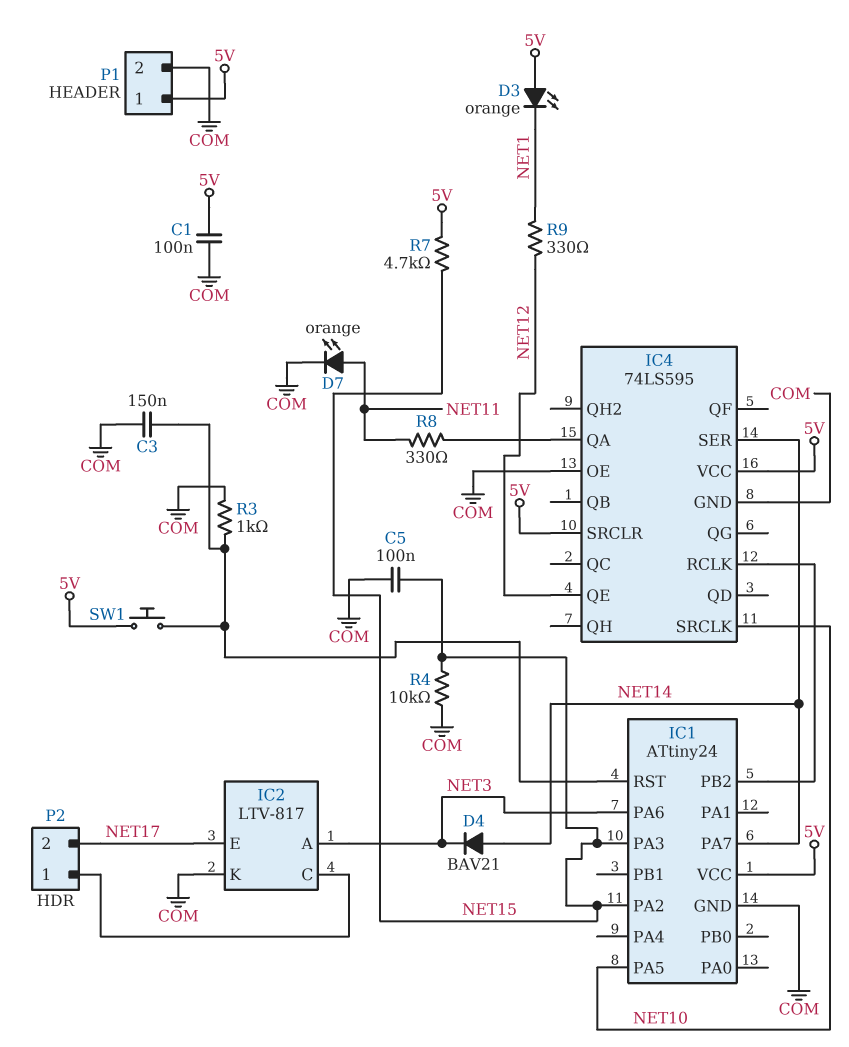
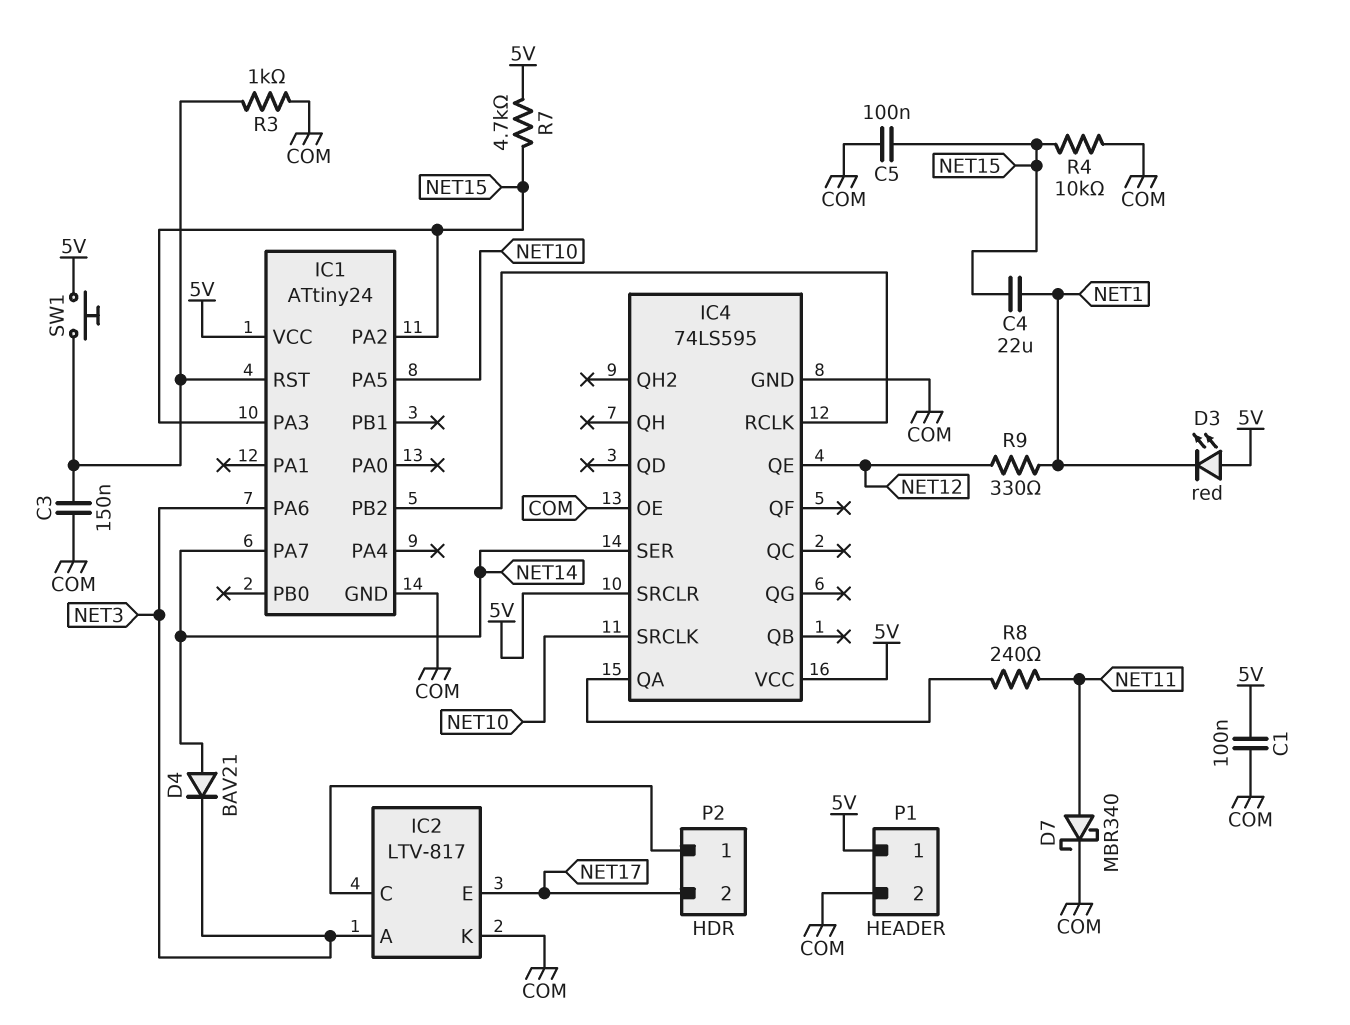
C4: none -> 22uF (NET1, NET15)
D3: LED orange (A 5V, K NET1) -> LED red (A 5V, K NET1)
D7: LED orange (A NET11, K COM) -> schottky MBR340 (A NET11, K COM)
R8: 330 (IC4/QA, NET11) -> 240 (IC4/QA, NET11)

